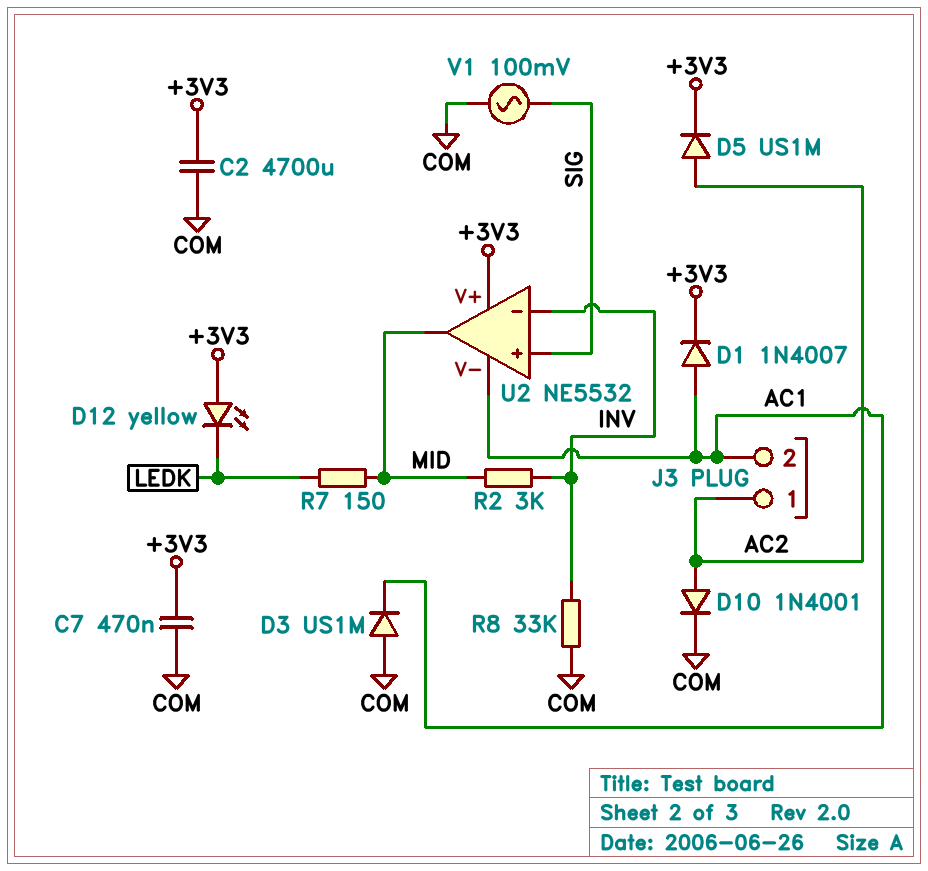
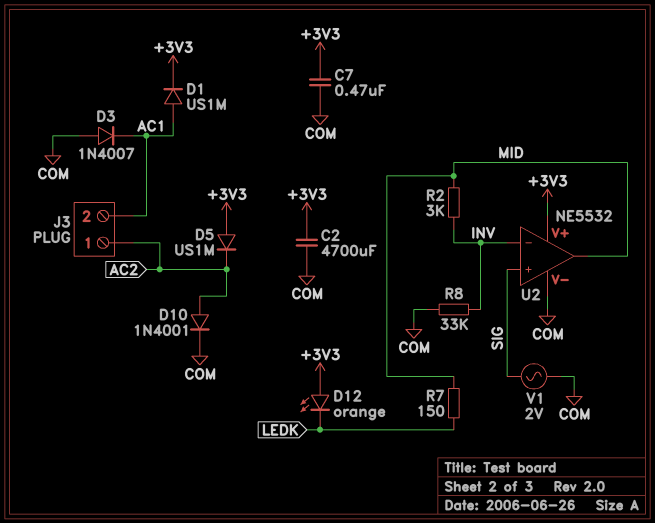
D1: diode 1N4007 (A AC1, K +3V3) -> diode US1M (A AC1, K +3V3)
D3: diode US1M (A COM, K AC1) -> diode 1N4007 (A COM, K AC1)
D5: diode US1M (A AC2, K +3V3) -> diode US1M (A +3V3, K AC2)
D12: LED yellow (A +3V3, K LEDK) -> LED orange (A +3V3, K LEDK)
U2 pin V-: AC1 -> COM
V1: AC 100mV (COM, SIG) -> AC 2V (COM, SIG)

